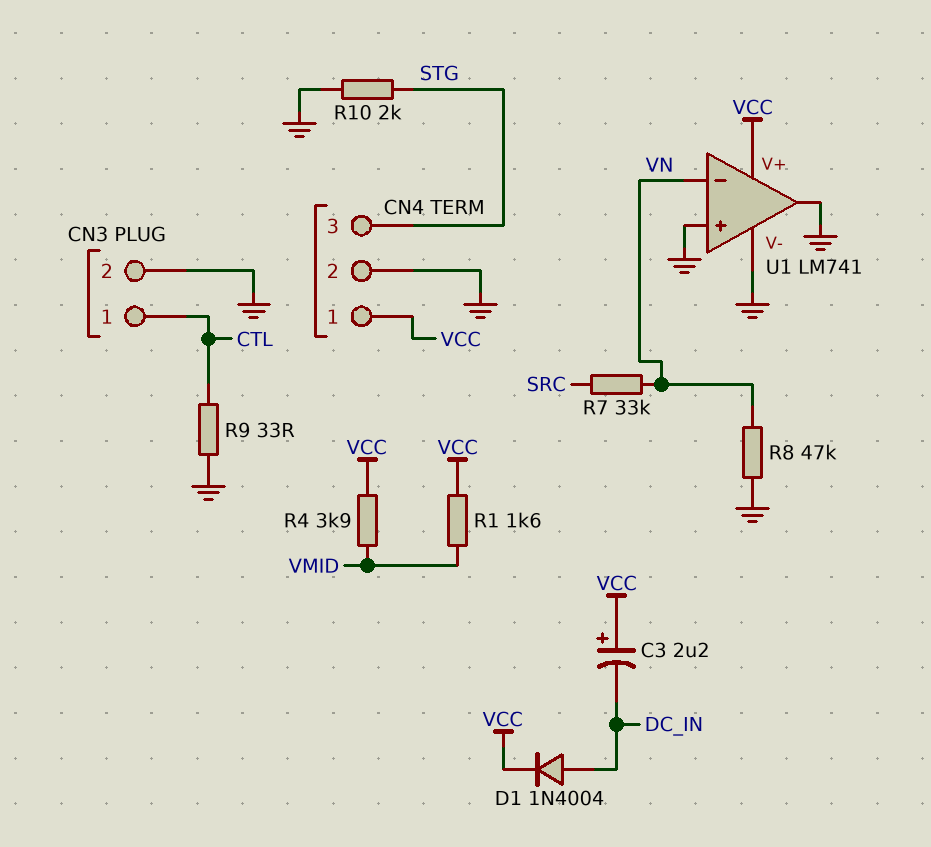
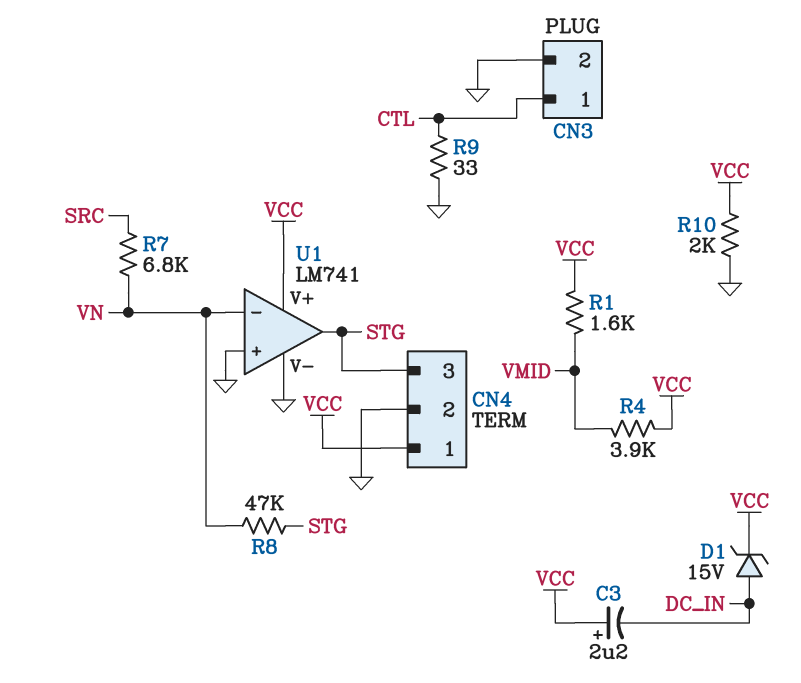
D1: diode 1N4004 (A DC_IN, K VCC) -> zener 15V (A DC_IN, K VCC)
R7: 33k (SRC, VN) -> 6.8k (SRC, VN)
R8: 47k (GND, VN) -> 47k (STG, VN)
R10: 2k (GND, STG) -> 2k (GND, VCC)
U1 pin out: GND -> STG

